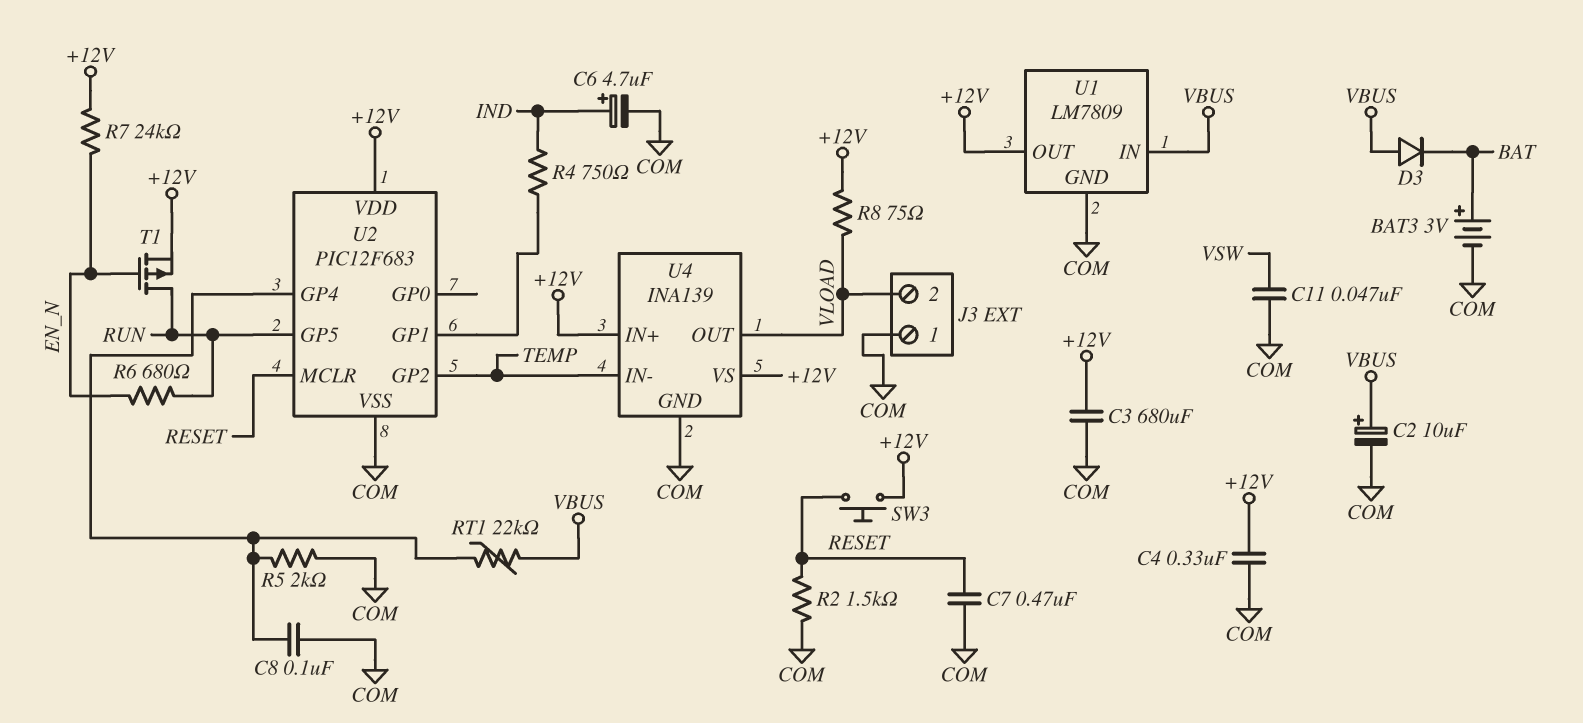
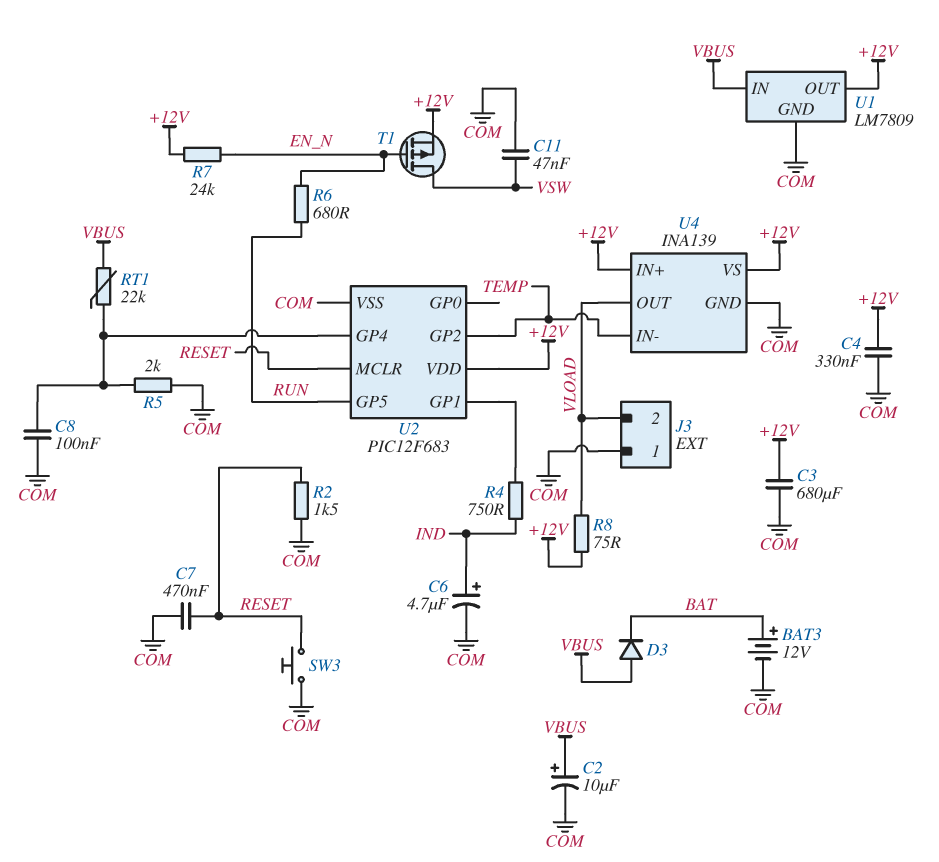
BAT3: 3V (plus BAT, minus COM) -> 12V (plus BAT, minus COM)
SW3: button (+12V, RESET) -> button (COM, RESET)
T1: PMOS (G EN_N, D RUN, S +12V) -> PMOS (G EN_N, D VSW, S +12V)

